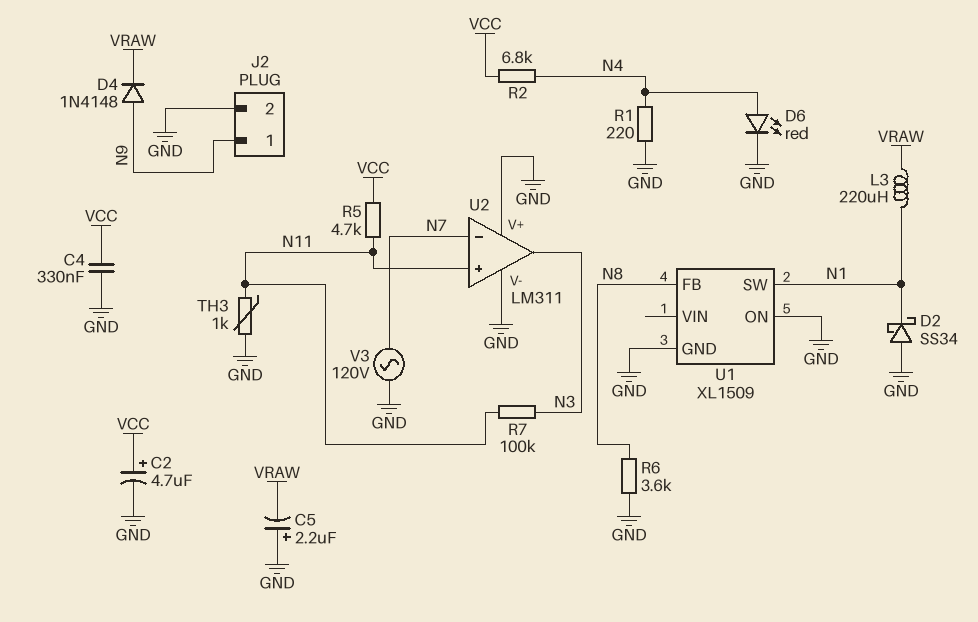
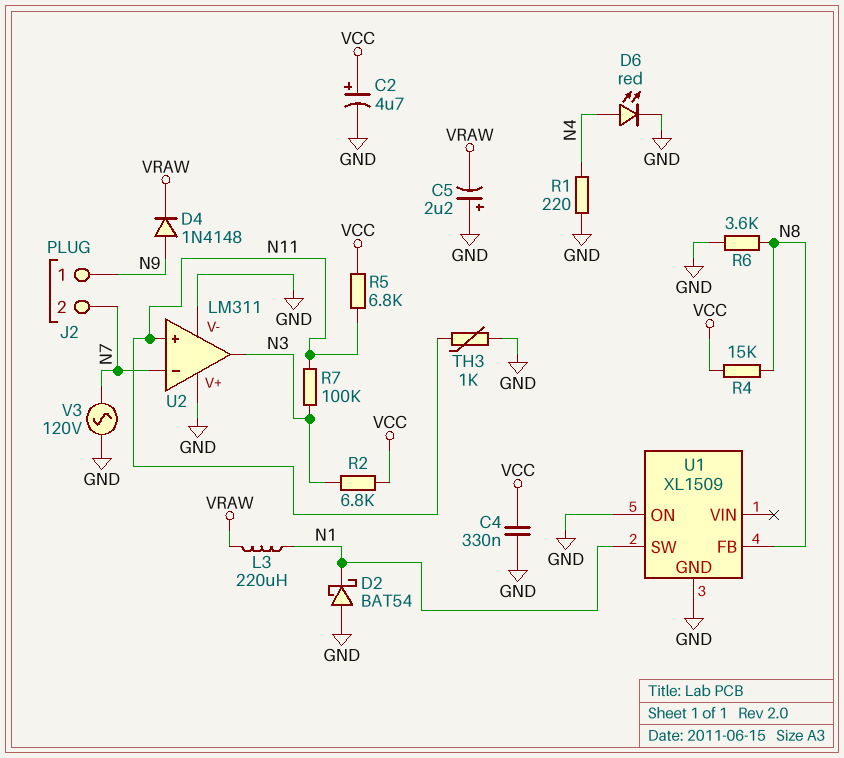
D2: schottky SS34 (A GND, K N1) -> schottky BAT54 (A GND, K N1)
J2 pin 2: GND -> N7
R2: 6.8k (N4, VCC) -> 6.8k (N3, VCC)
R4: none -> 15k (N8, VCC)
R5: 4.7k (N11, VCC) -> 6.8k (N11, VCC)

